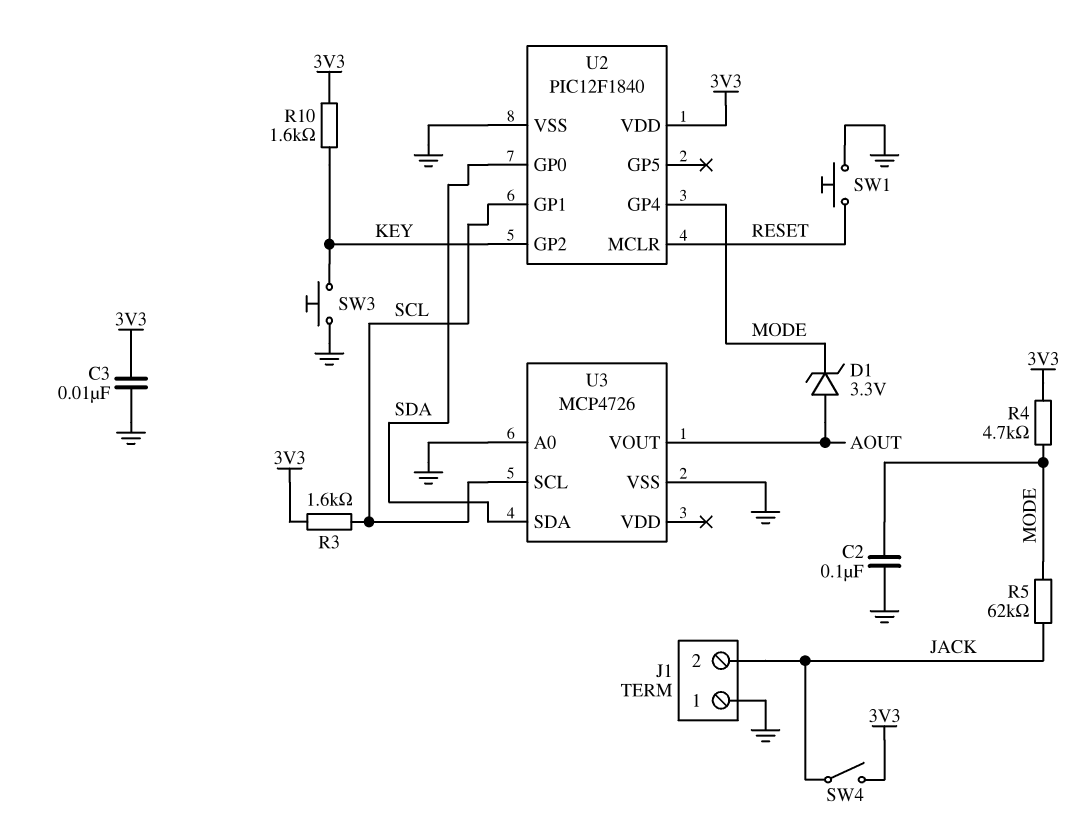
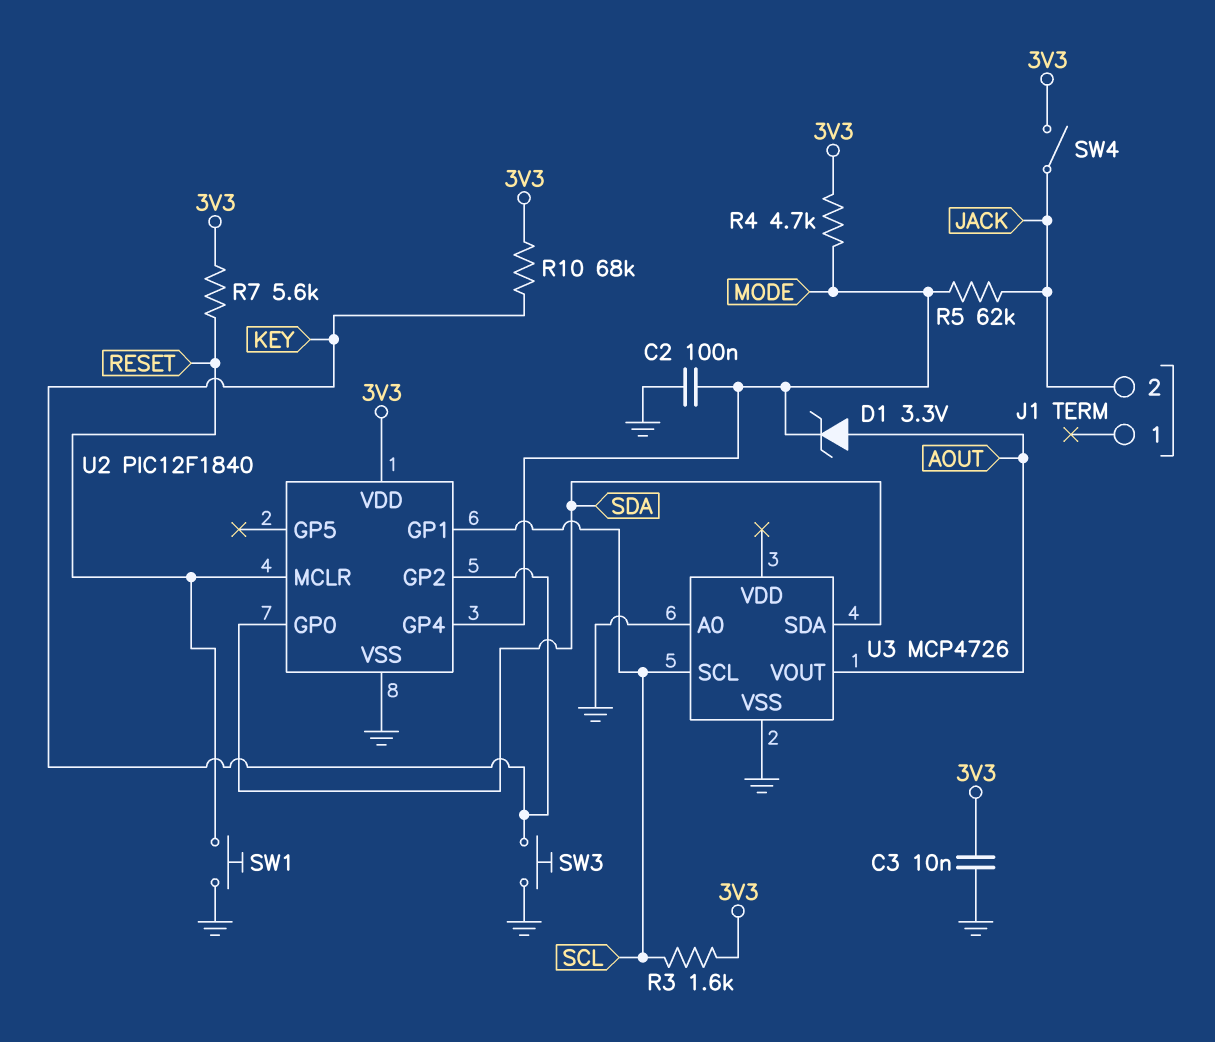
J1 pin 1: GND -> none
R7: none -> 5.6k (3V3, RESET)
R10: 1.6k (3V3, KEY) -> 68k (3V3, KEY)

